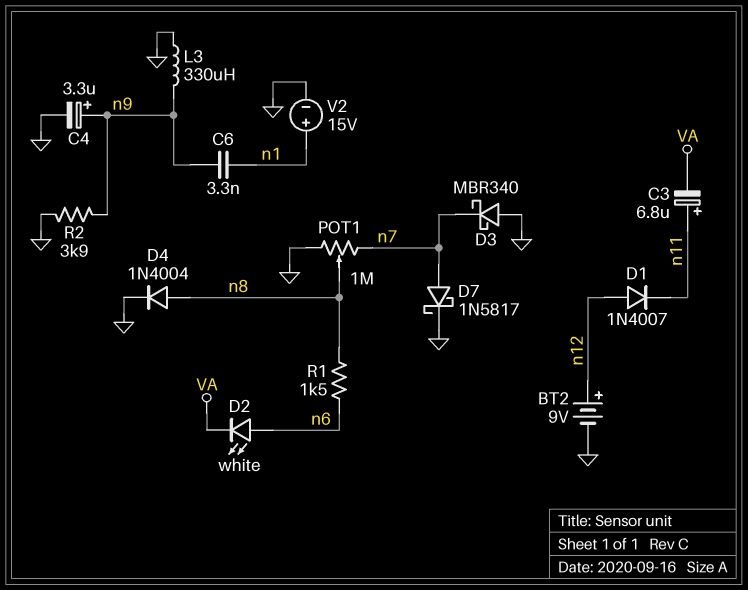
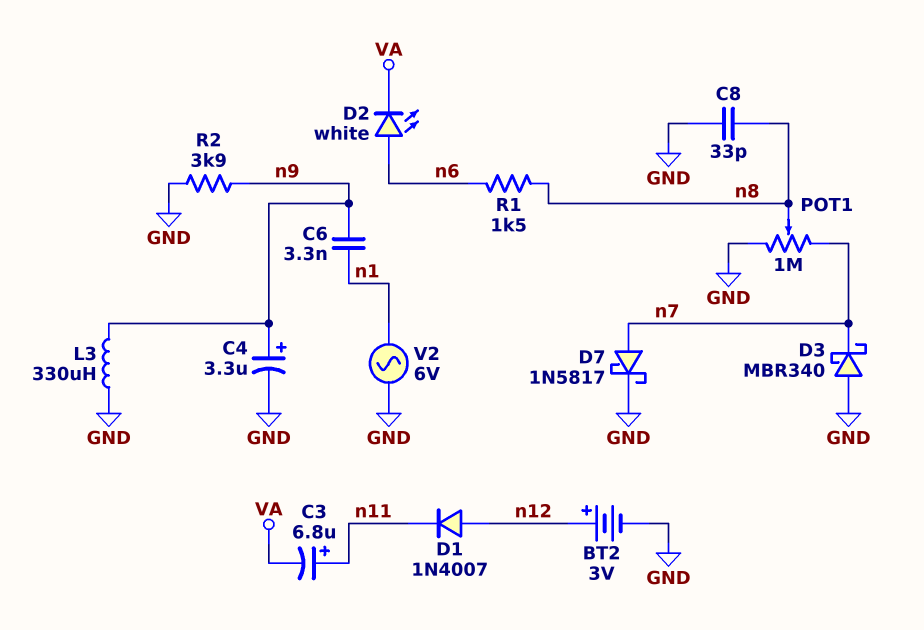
BT2: 9V (plus n12, minus GND) -> 3V (plus n12, minus GND)
C8: none -> 33pF (GND, n8)
D4: diode 1N4004 (A n8, K GND) -> none
V2: 15V (plus n1, minus GND) -> AC 6V (GND, n1)

